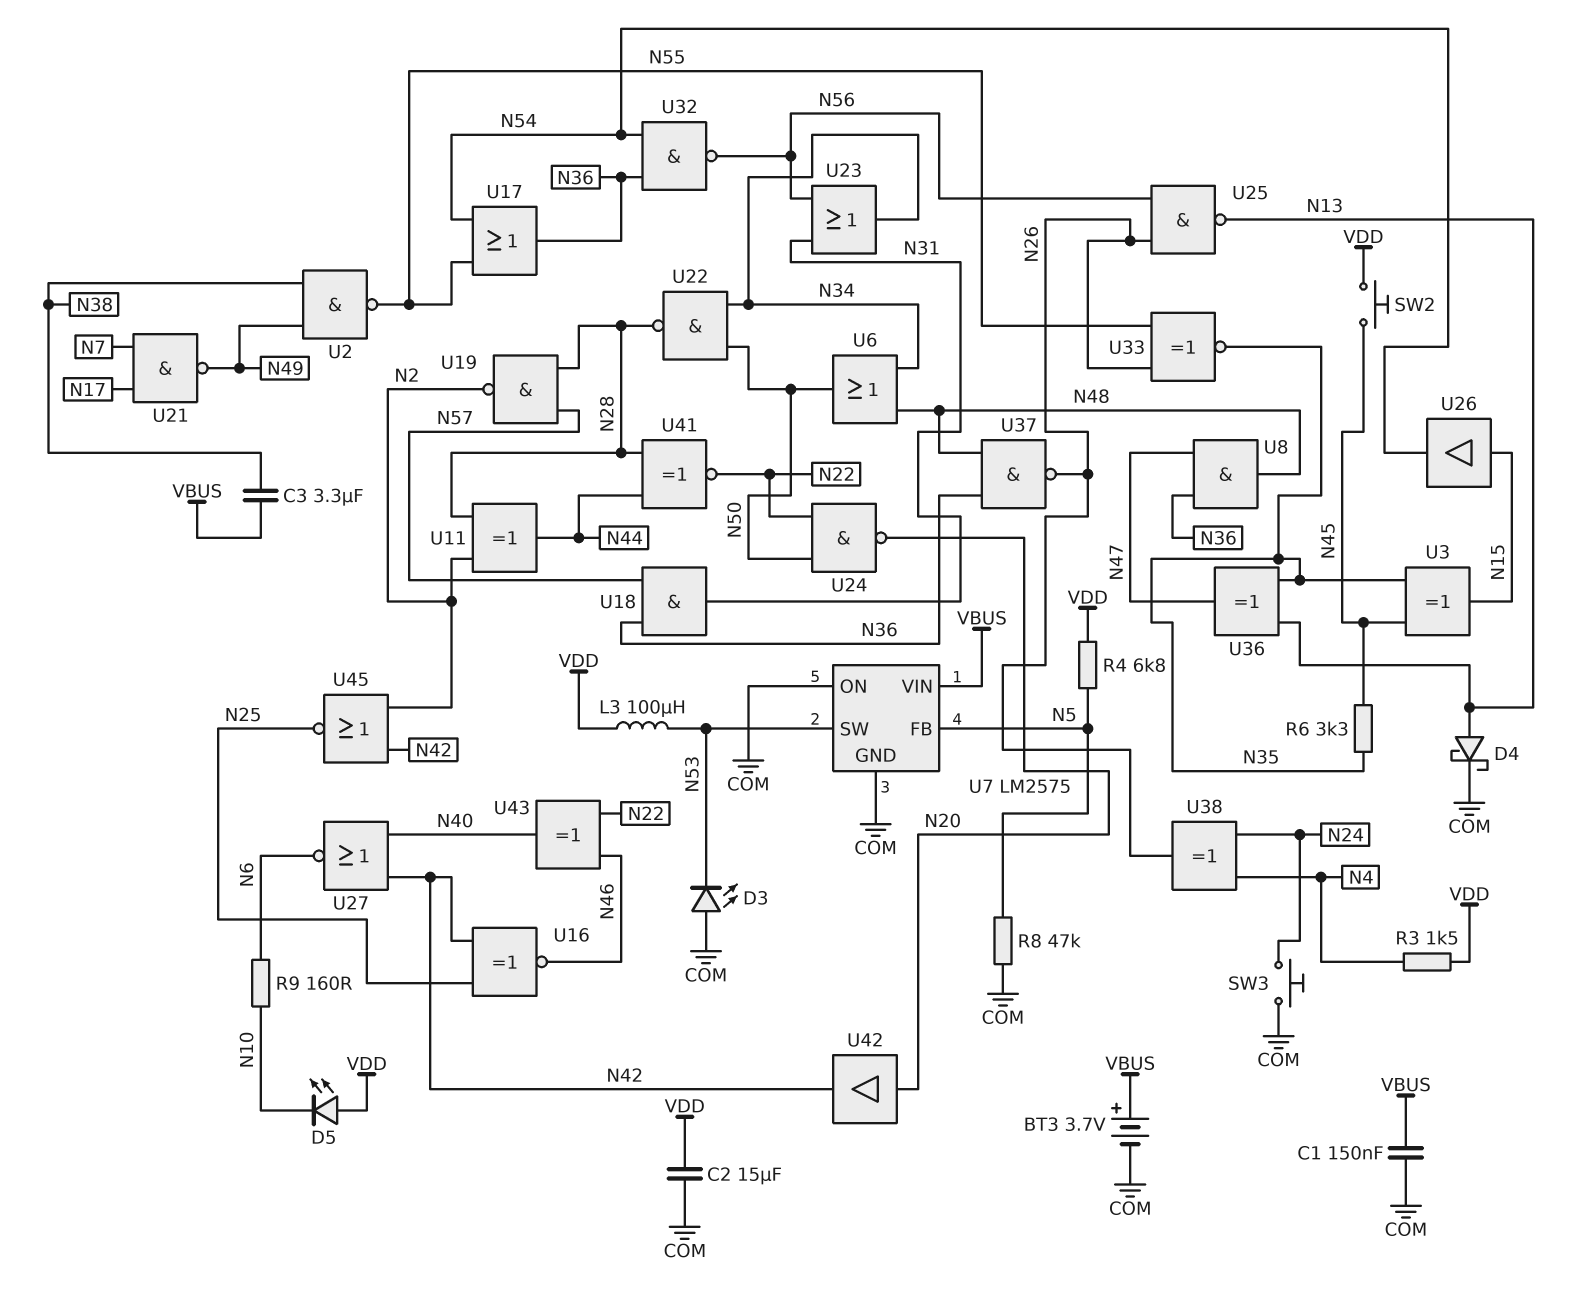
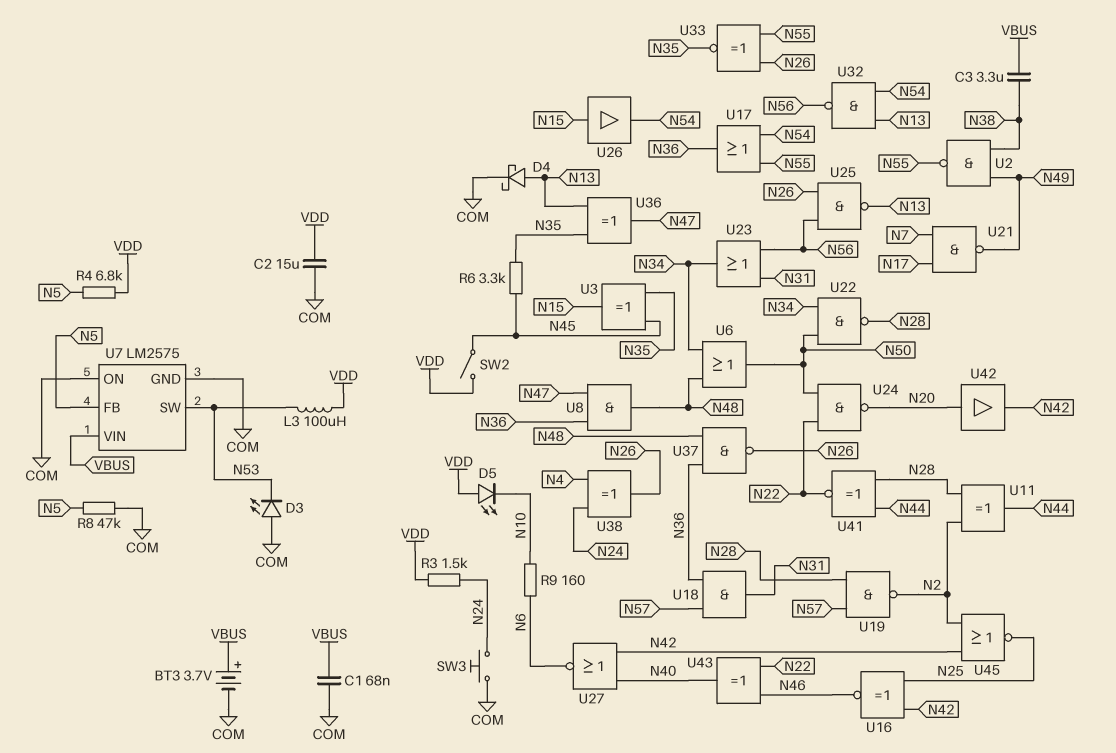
C1: 150nF (COM, VBUS) -> 68nF (COM, VBUS)
R3: 1.5k (N4, VDD) -> 1.5k (N24, VDD)
SW2: button (N45, VDD) -> switch (N45, VDD)
U32: NAND (in N36, in N54, out N56) -> NAND (in N13, in N54, out N56)

